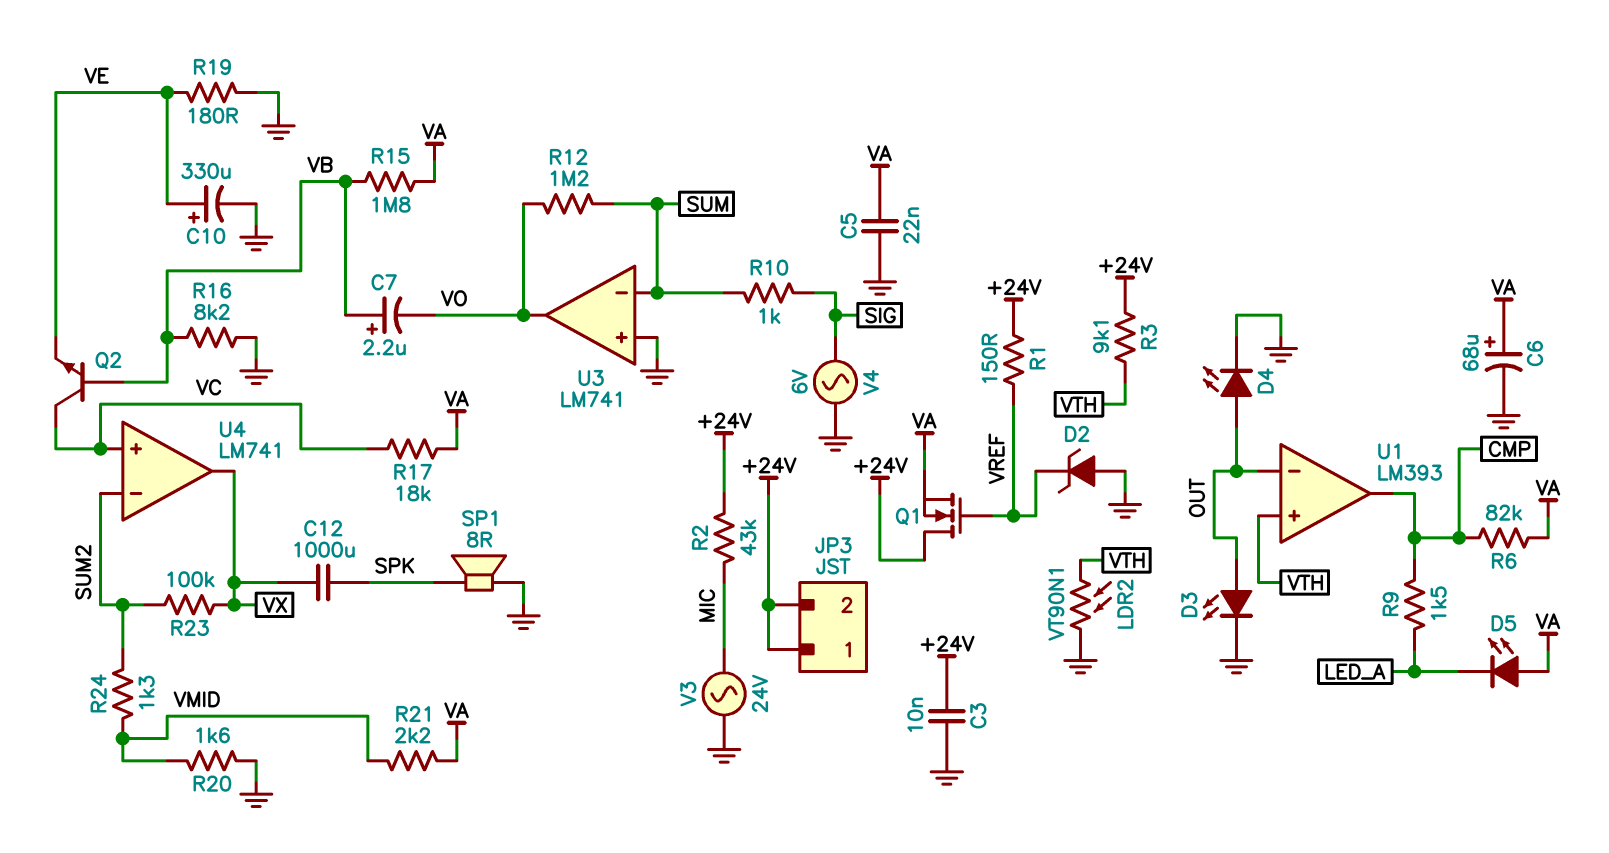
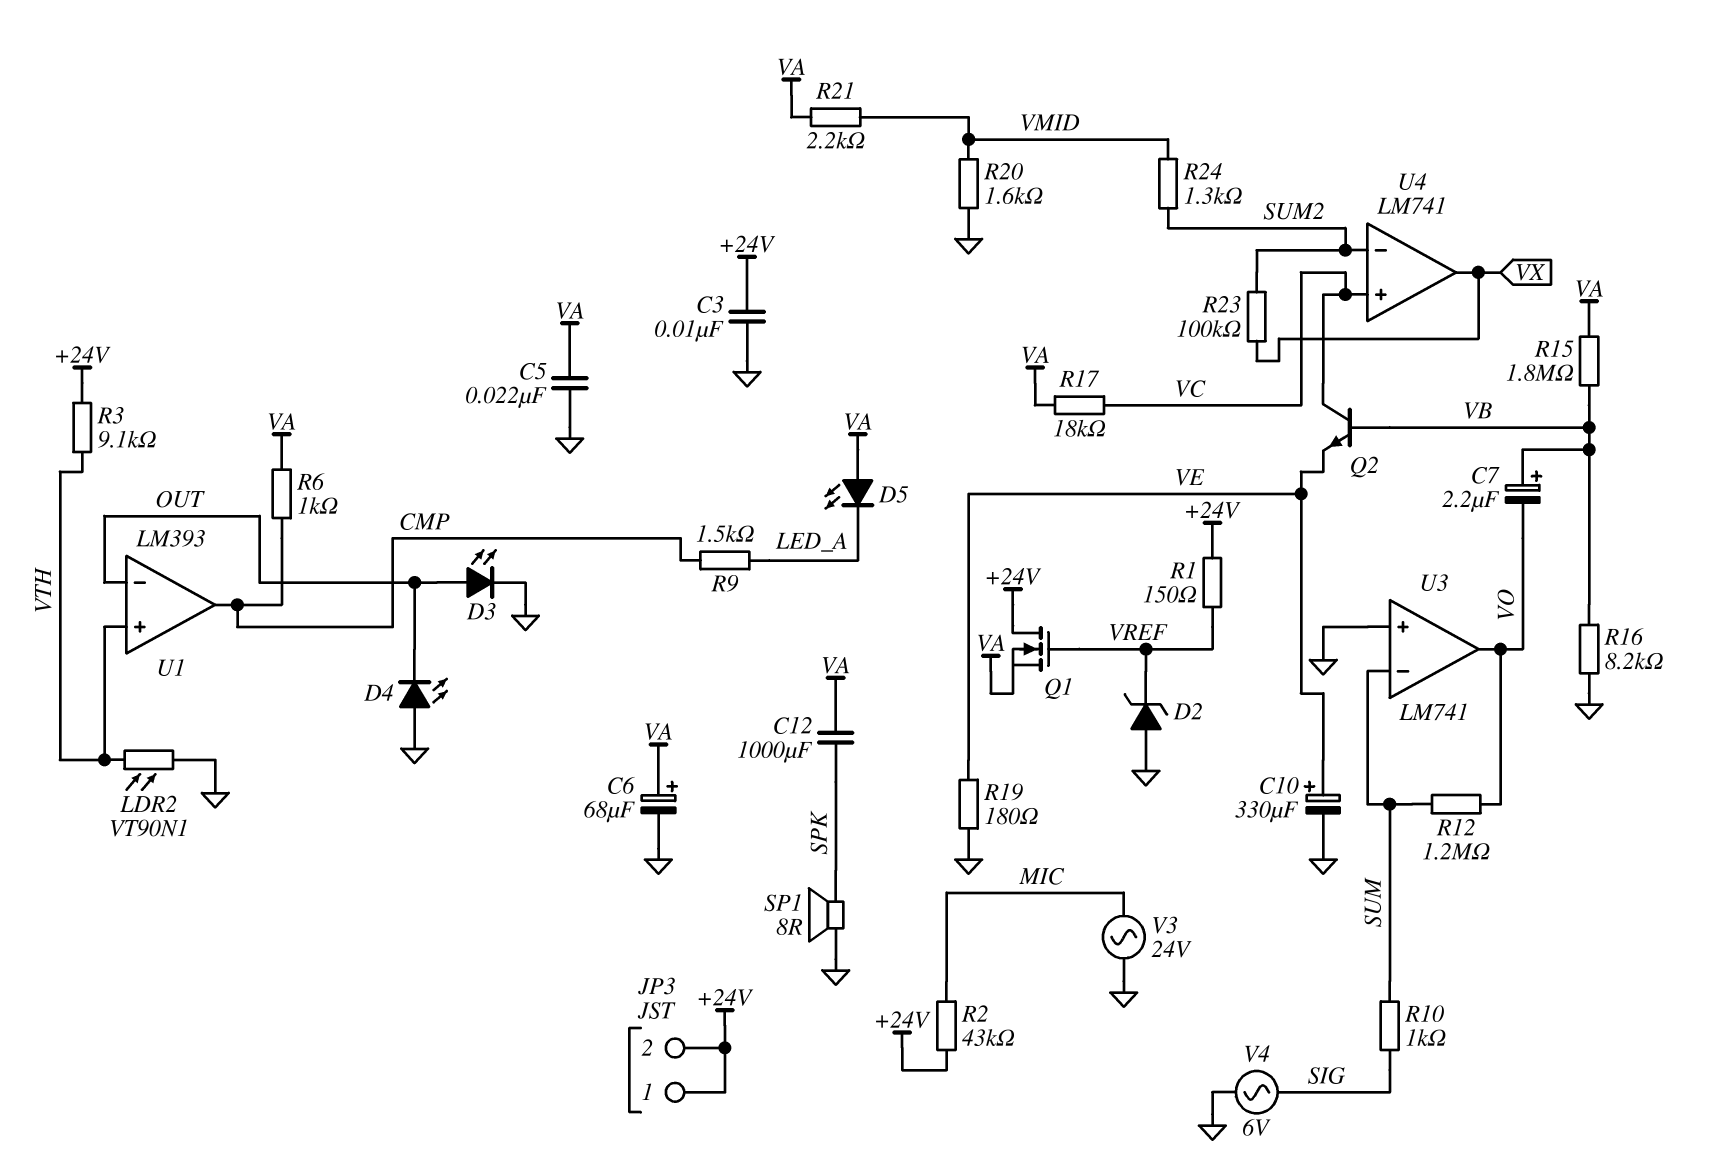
C12: 1000uF (SPK, VX) -> 1000uF (SPK, VA)
D4: LED (A OUT, K GND) -> LED (A GND, K OUT)
R6: 82k (CMP, VA) -> 1k (CMP, VA)

